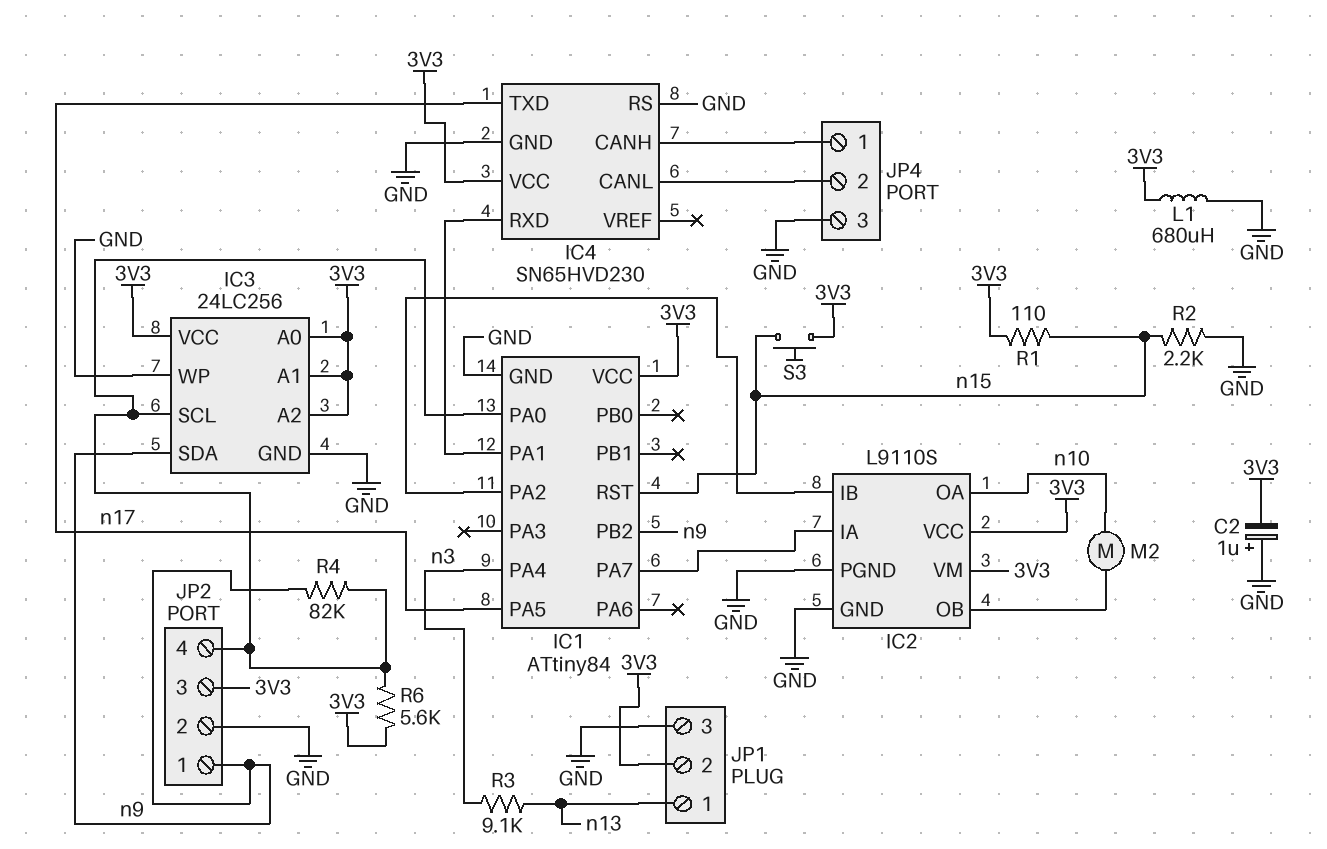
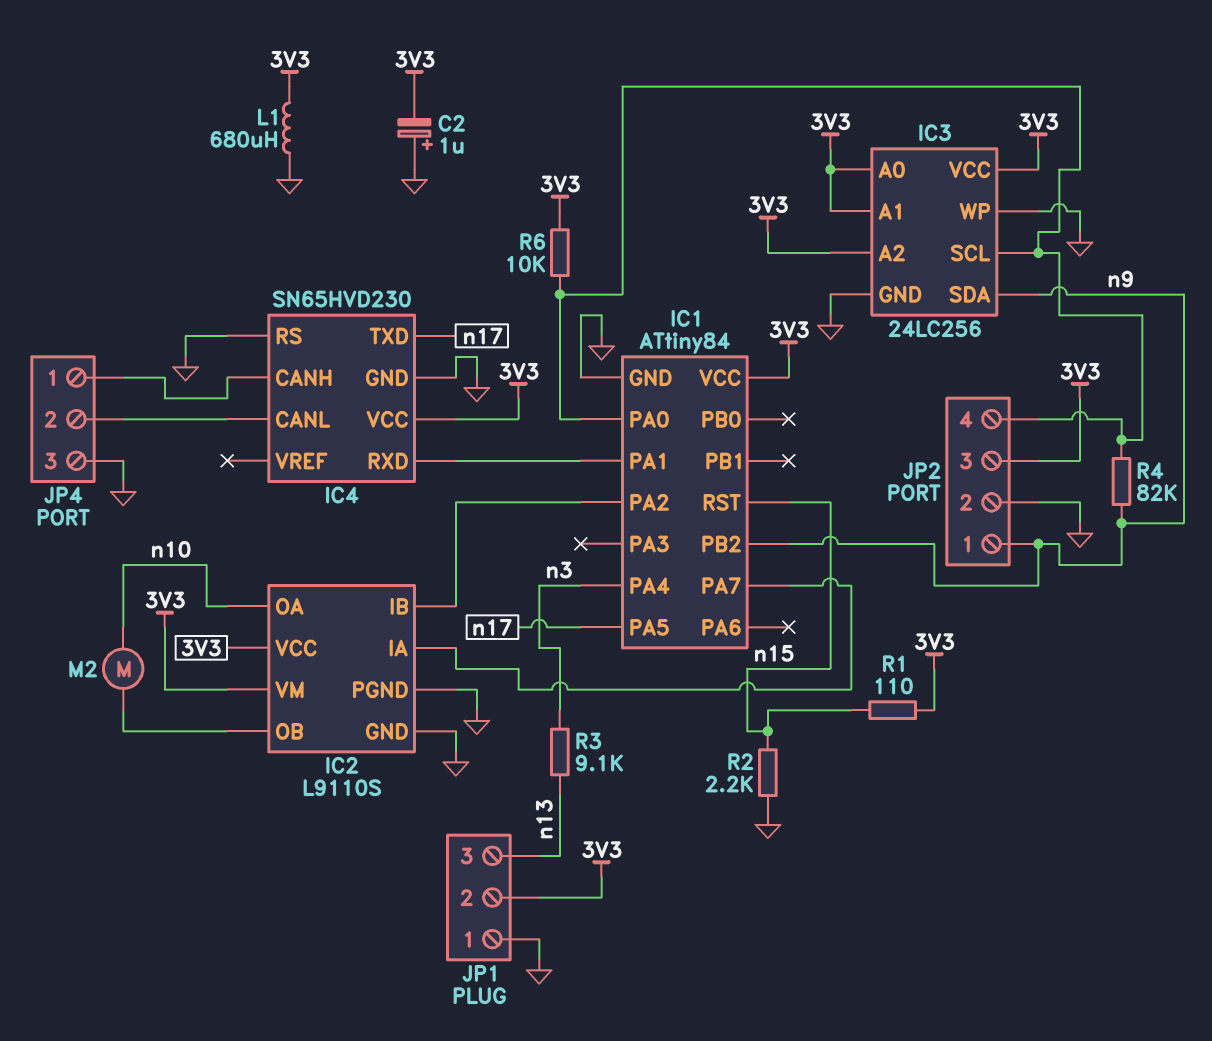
JP1 pin 1: n13 -> GND
JP1 pin 3: GND -> n13
R6: 5.6k (3V3, IC1/PA0) -> 10k (3V3, IC1/PA0)
S3: button (3V3, n15) -> none

